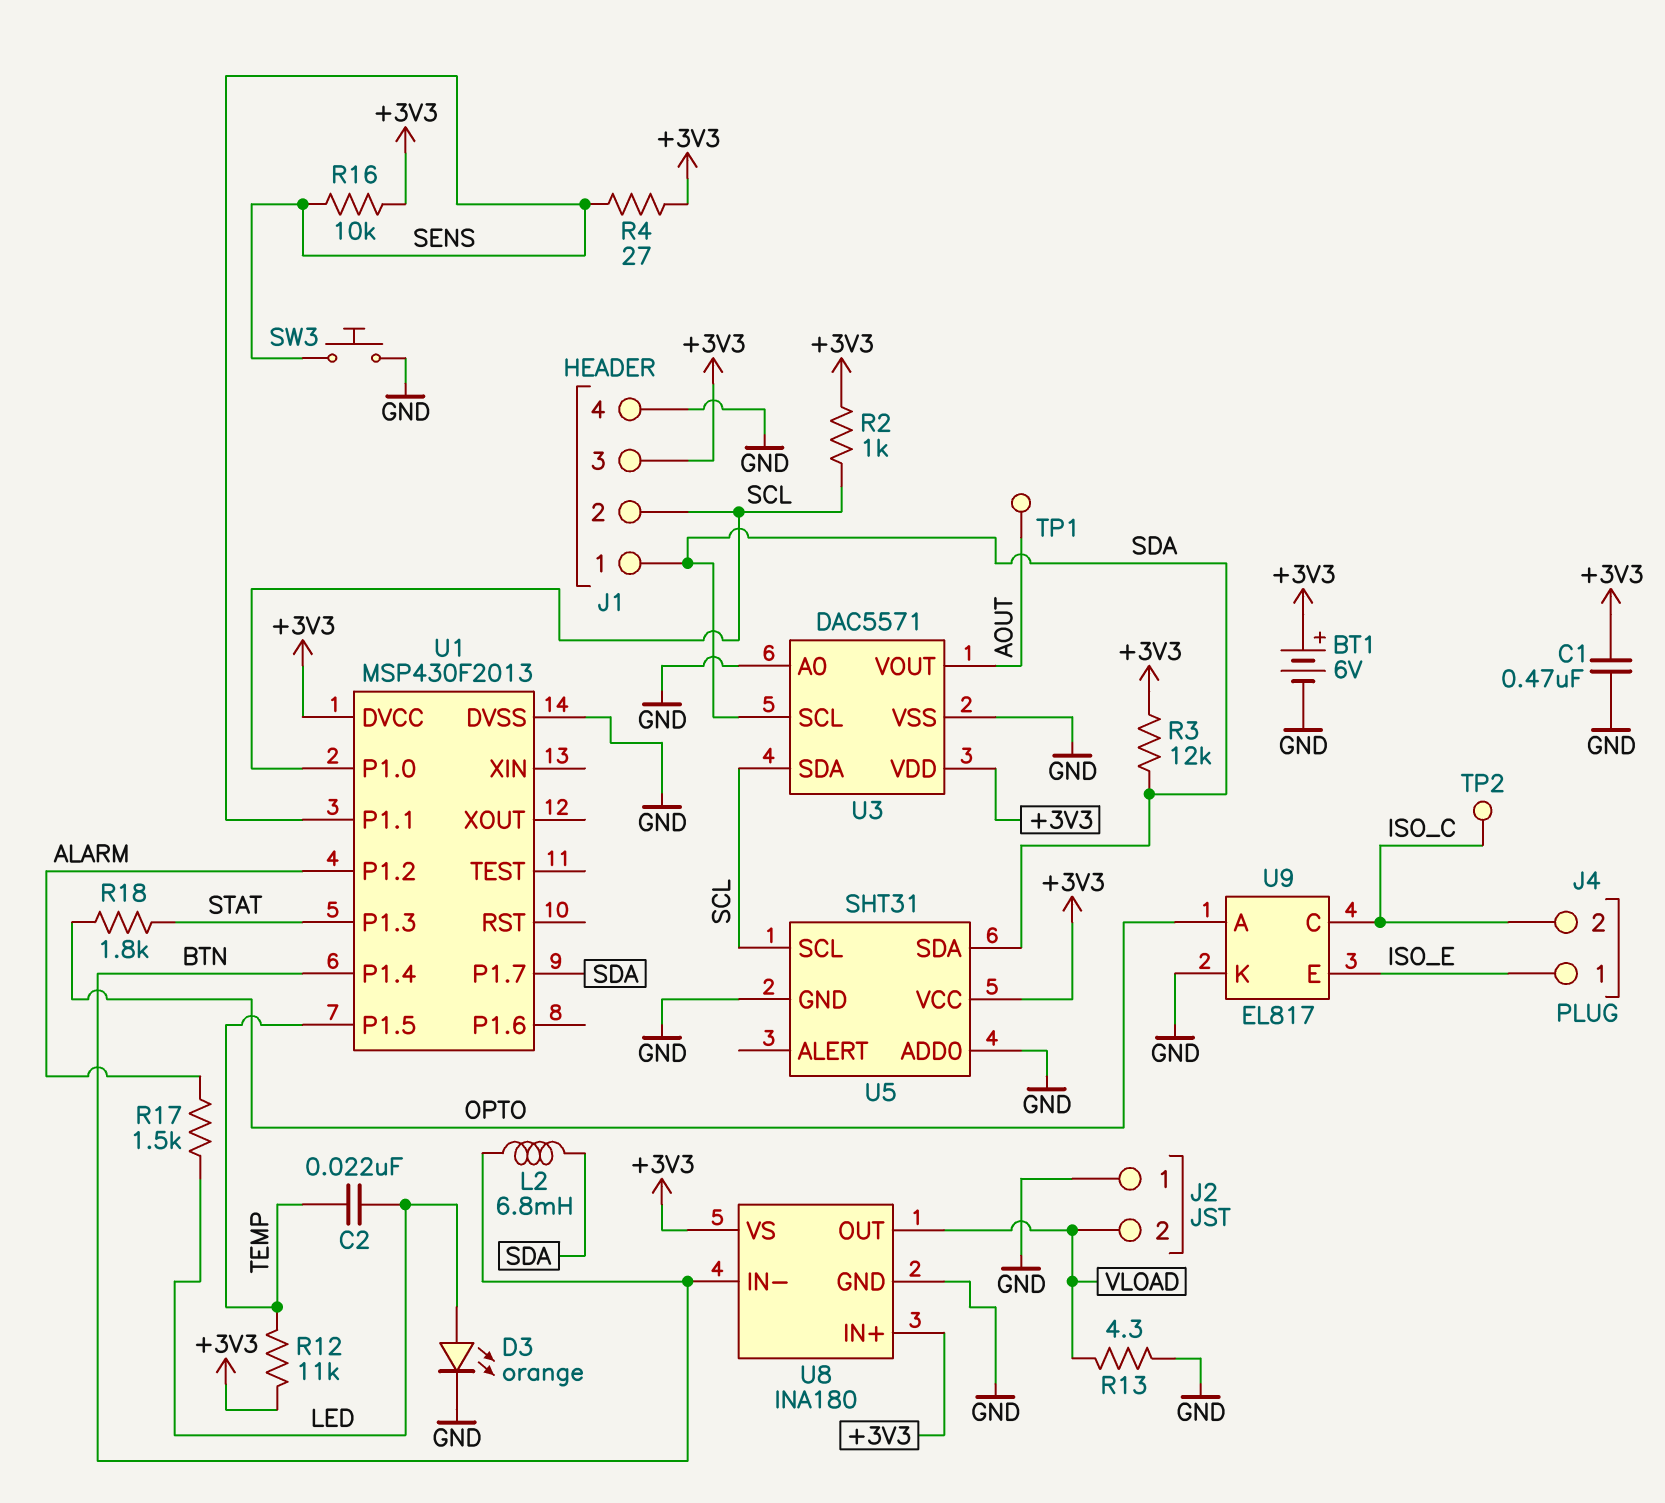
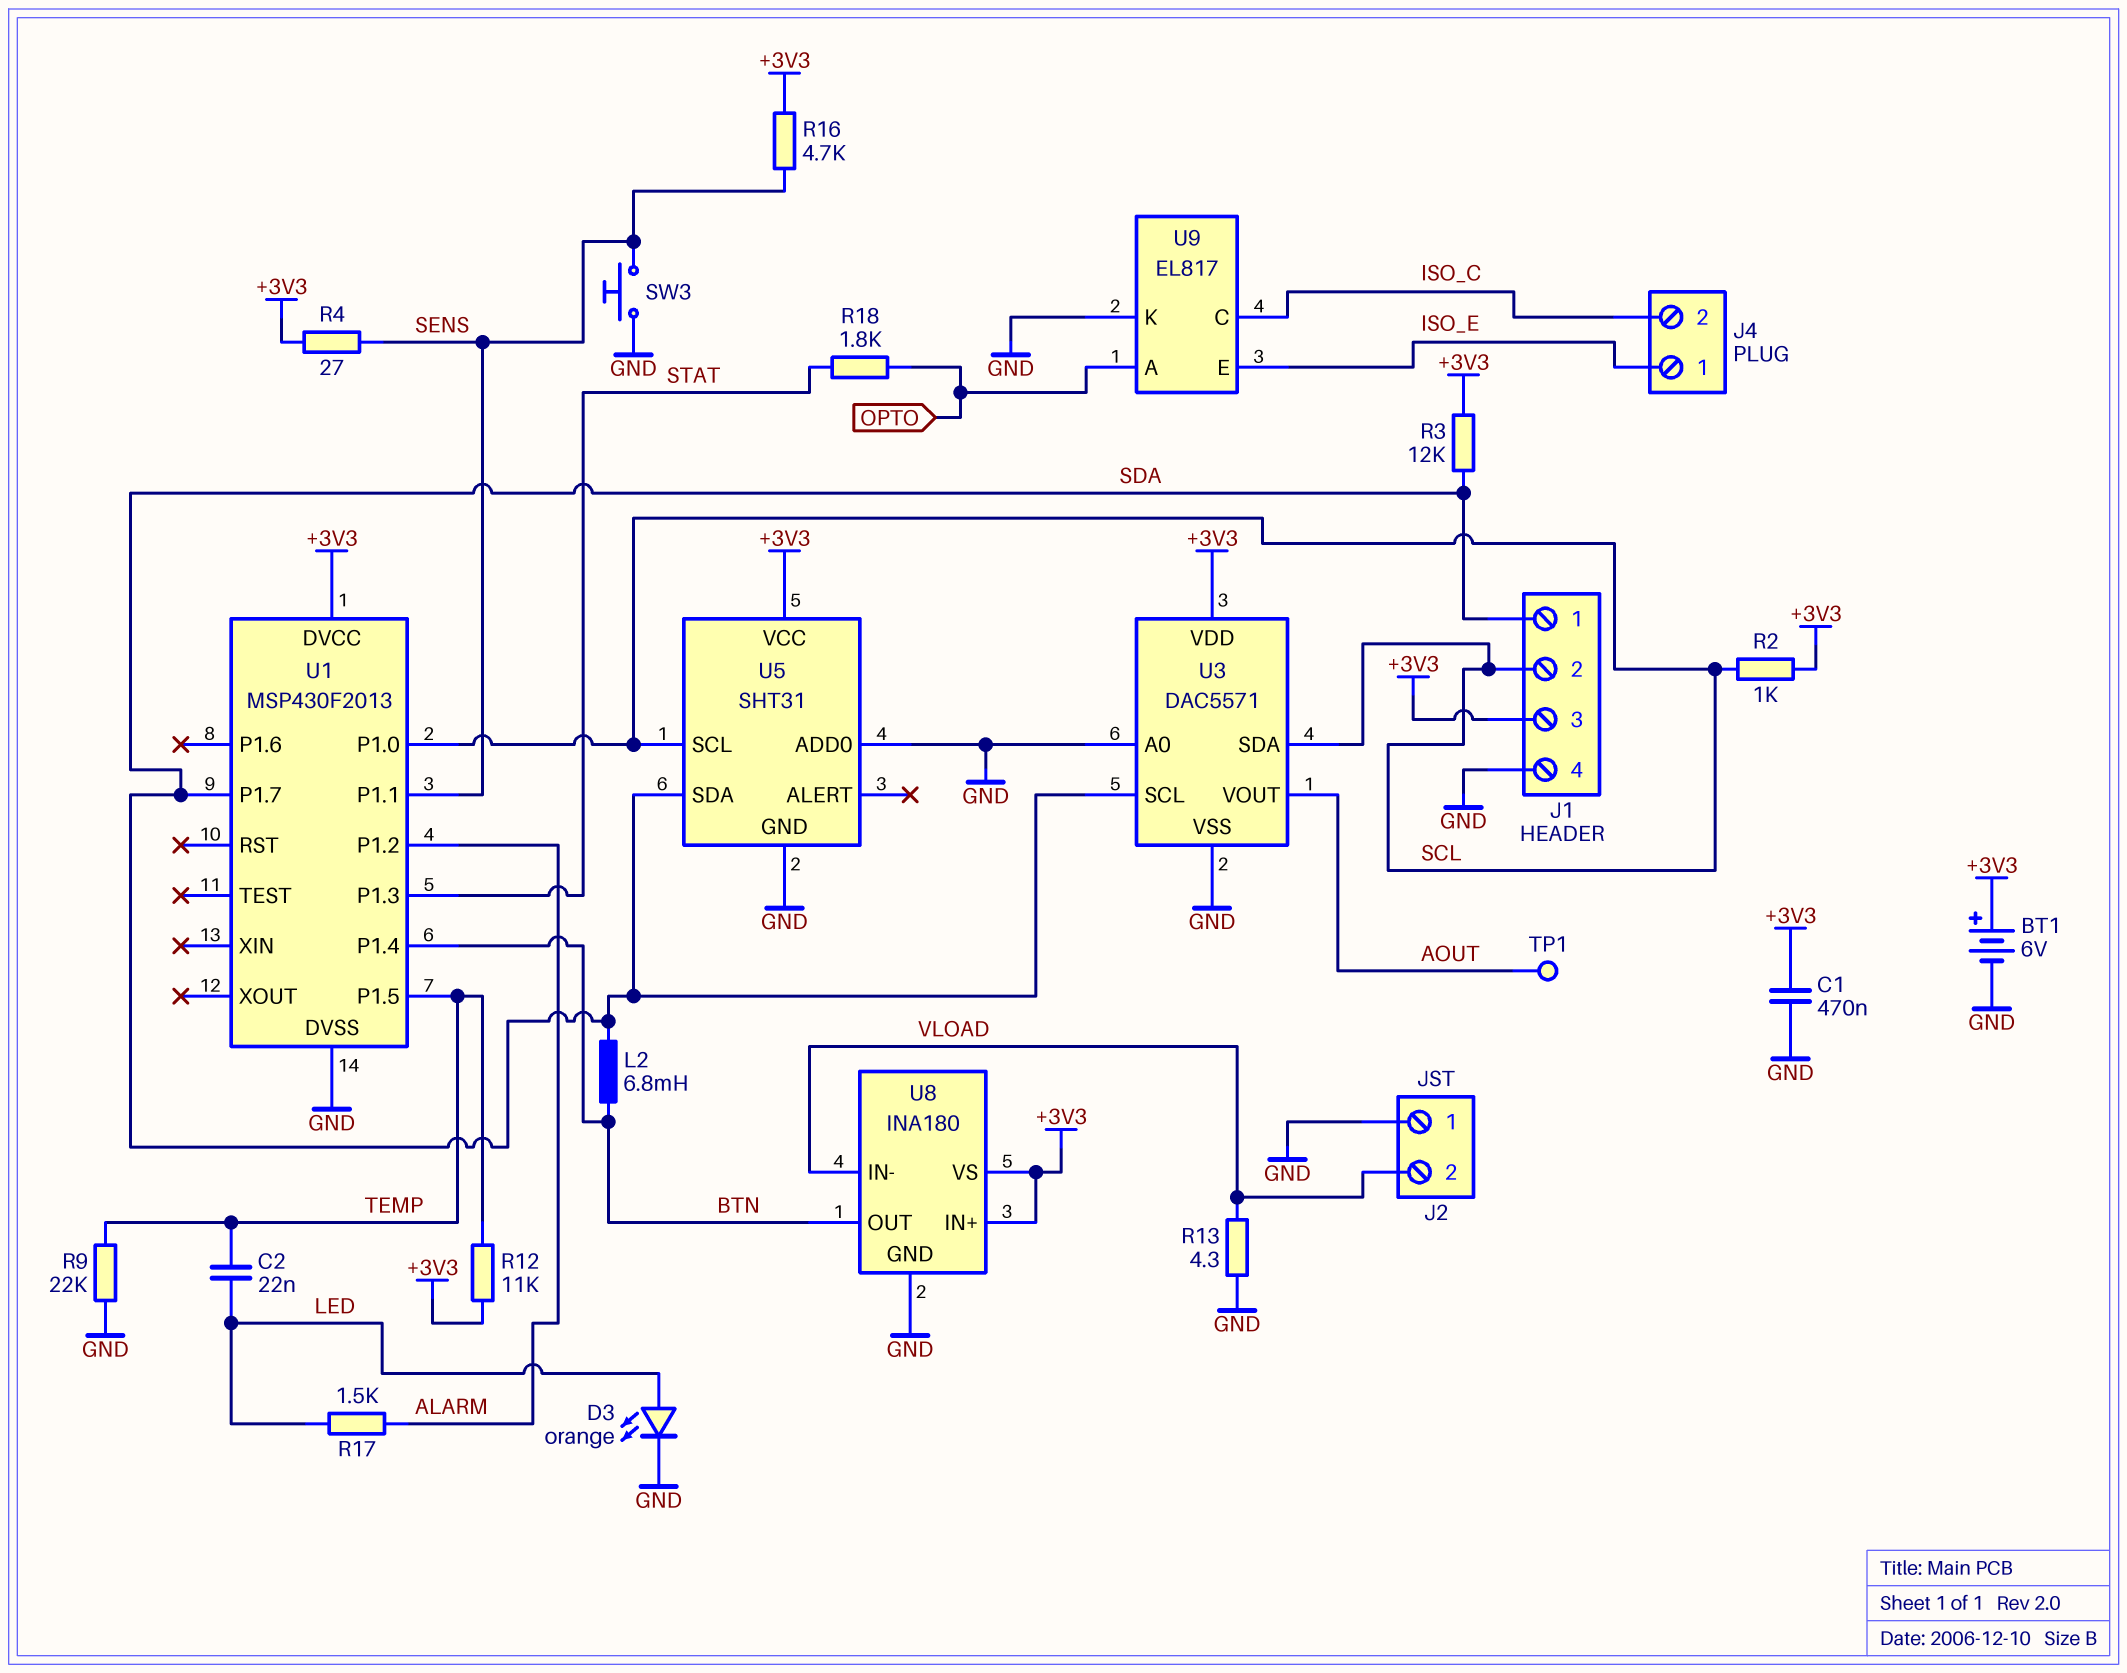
R9: none -> 22k (GND, TEMP)
R16: 10k (+3V3, SENS) -> 4.7k (+3V3, SENS)
TP2: test point (ISO_C) -> none
U8 pin IN-: BTN -> VLOAD
U8 pin OUT: VLOAD -> BTN

